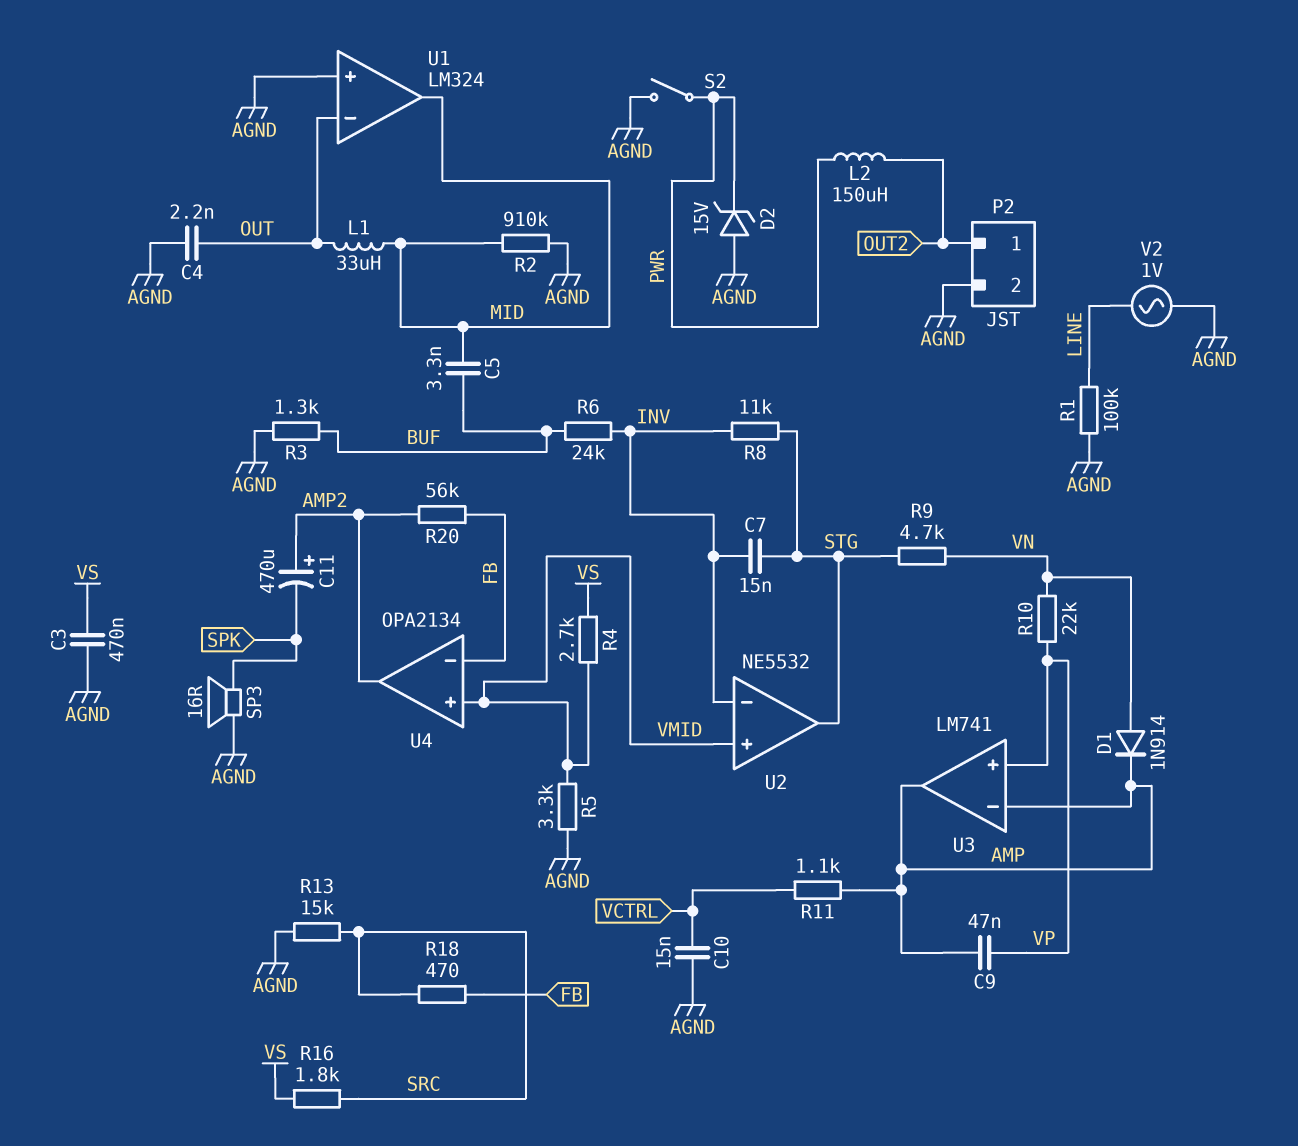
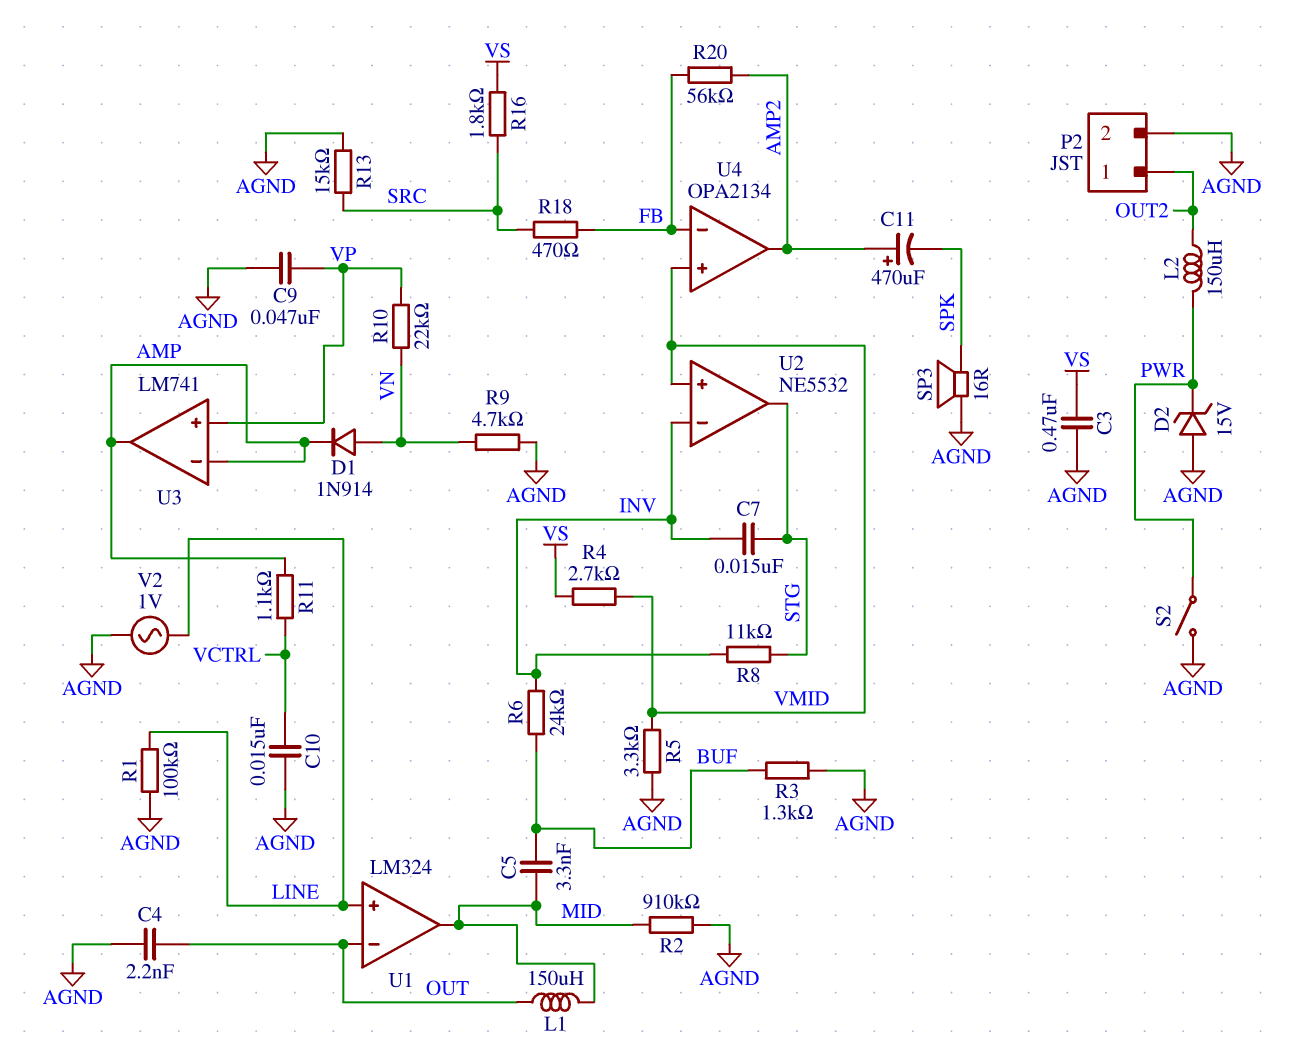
C9: 47nF (AMP, VP) -> 47nF (AGND, VP)
L1: 33uH (MID, OUT) -> 150uH (MID, OUT)
R9: 4.7k (STG, VN) -> 4.7k (AGND, VN)
U1 pin in+: AGND -> LINE

